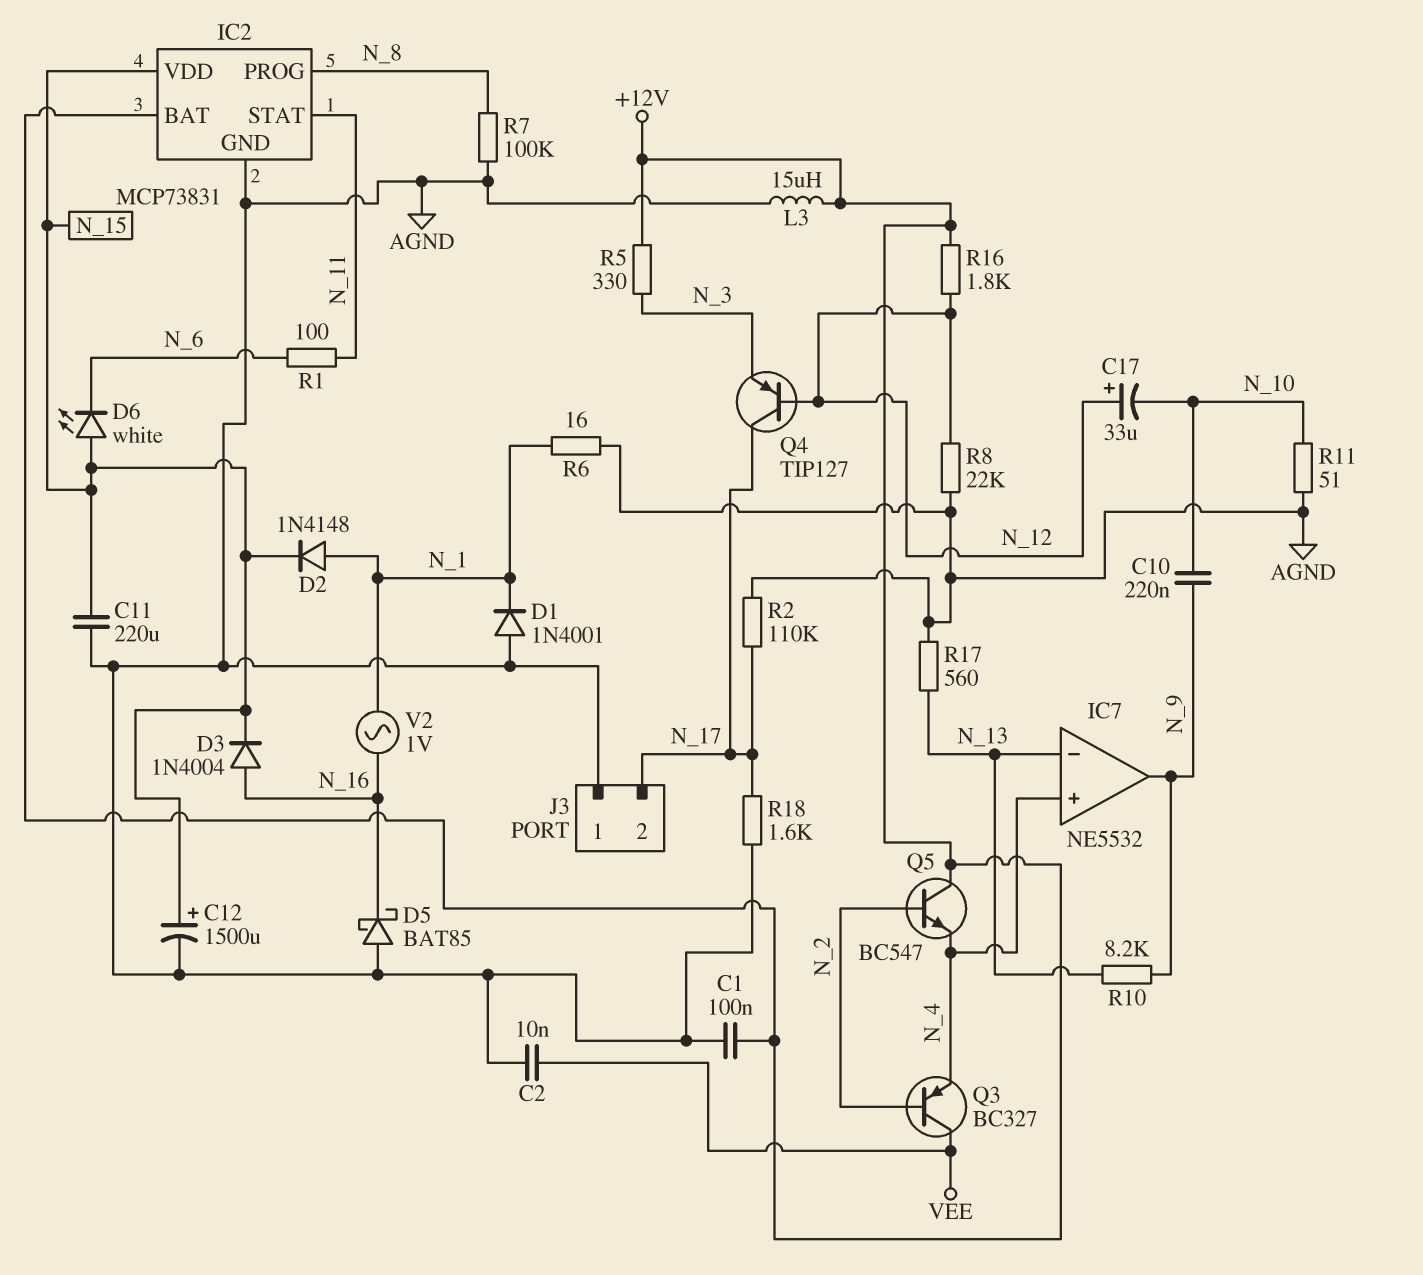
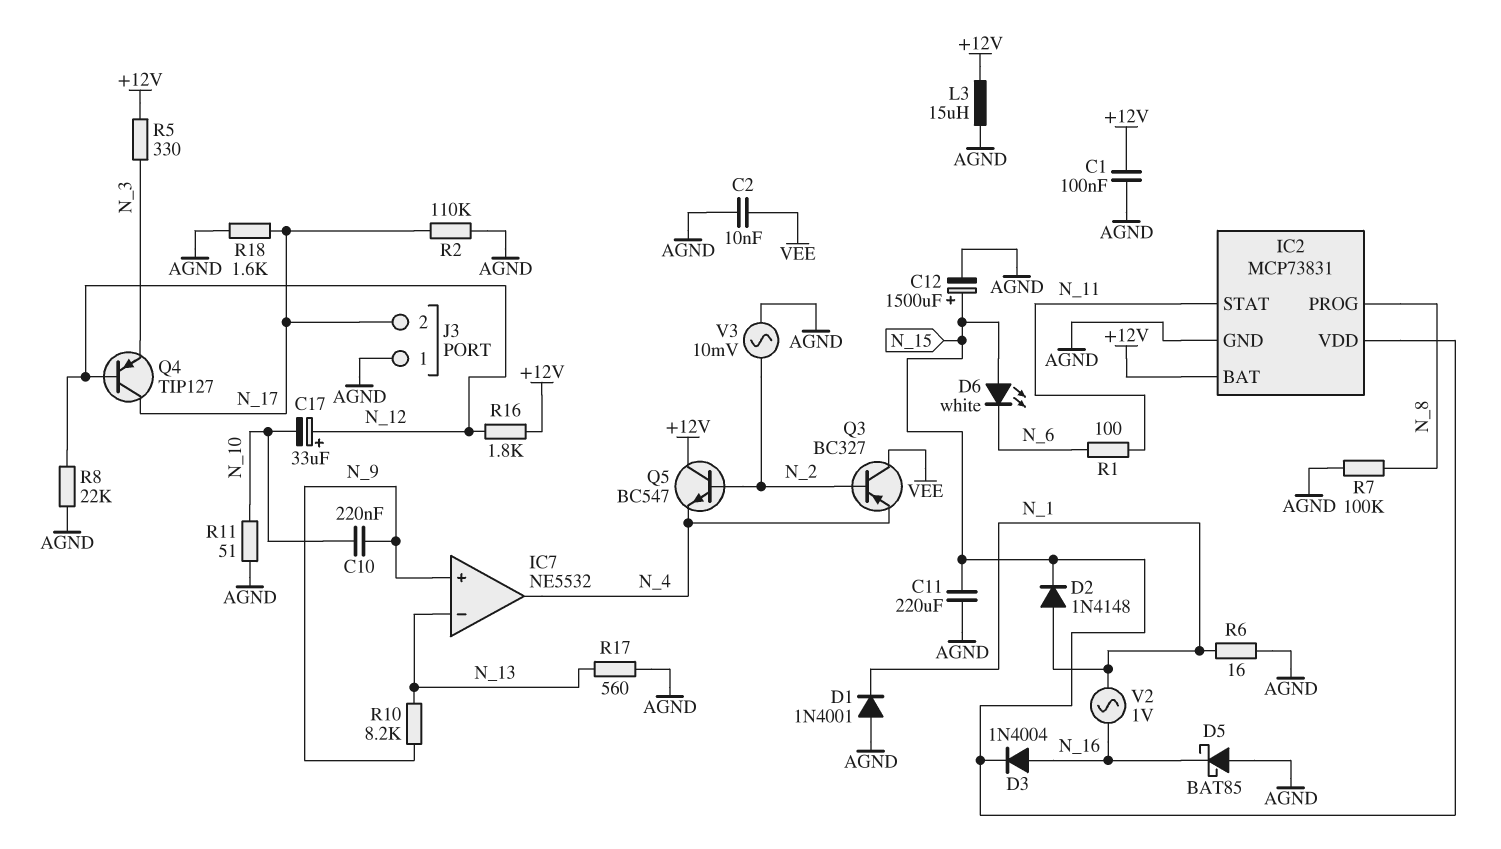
IC7 pin in+: N_4 -> N_9
IC7 pin out: N_9 -> N_4
V3: none -> AC 10mV (AGND, N_2)

